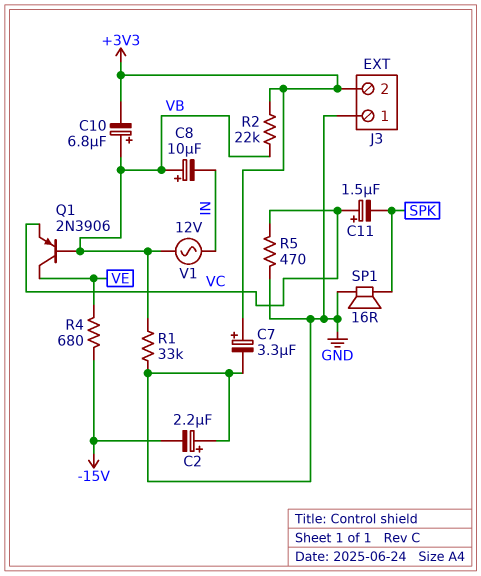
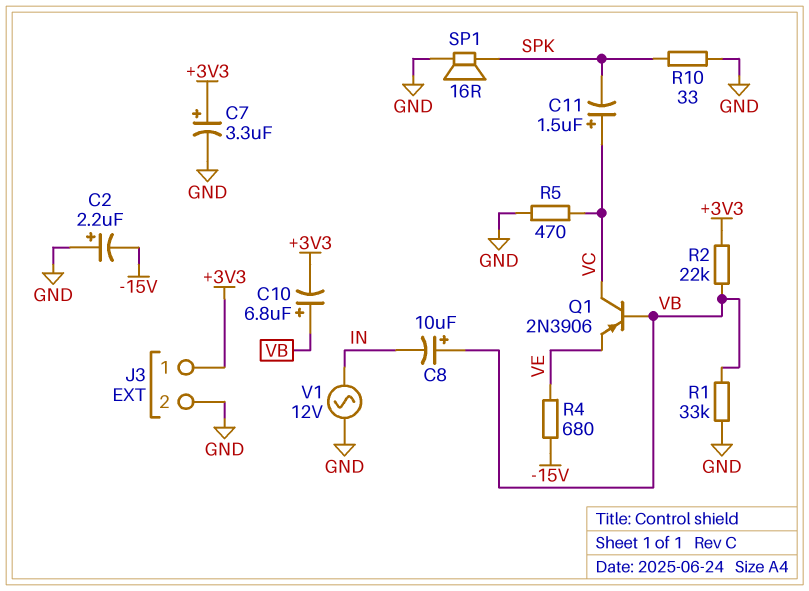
J3 pin 1: GND -> +3V3
J3 pin 2: +3V3 -> GND
Q1: PNP 2N3906 (B VB, C VE, E VC) -> PNP 2N3906 (B VB, C VC, E VE)
R10: none -> 33 (GND, SPK)
V1: AC 12V (IN, VB) -> AC 12V (GND, IN)

